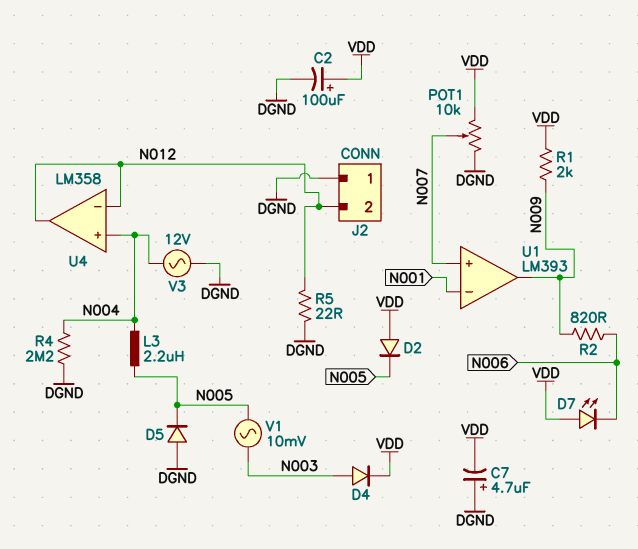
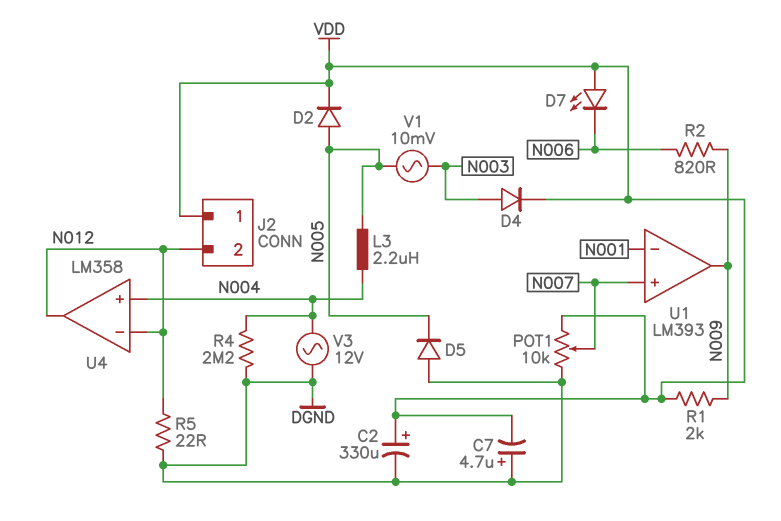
C2: 100uF (plus VDD, minus DGND) -> 330uF (plus VDD, minus DGND)
D2: diode (A VDD, K N005) -> diode (A N005, K VDD)
J2 pin 1: DGND -> VDD

